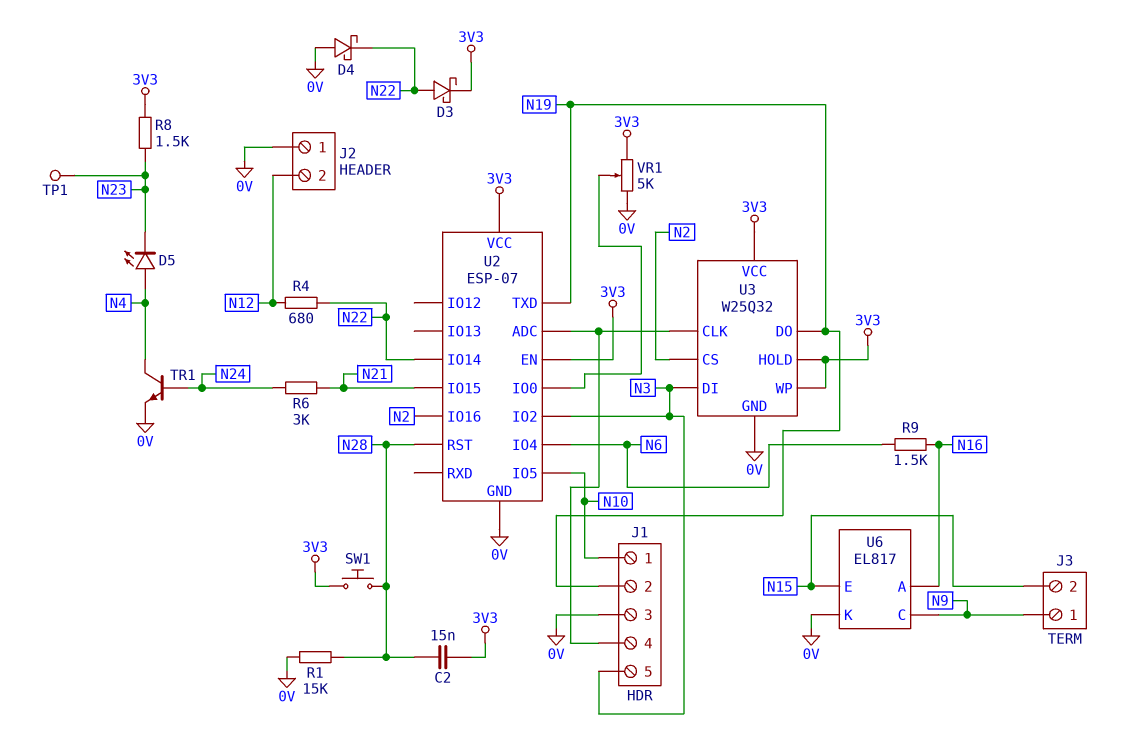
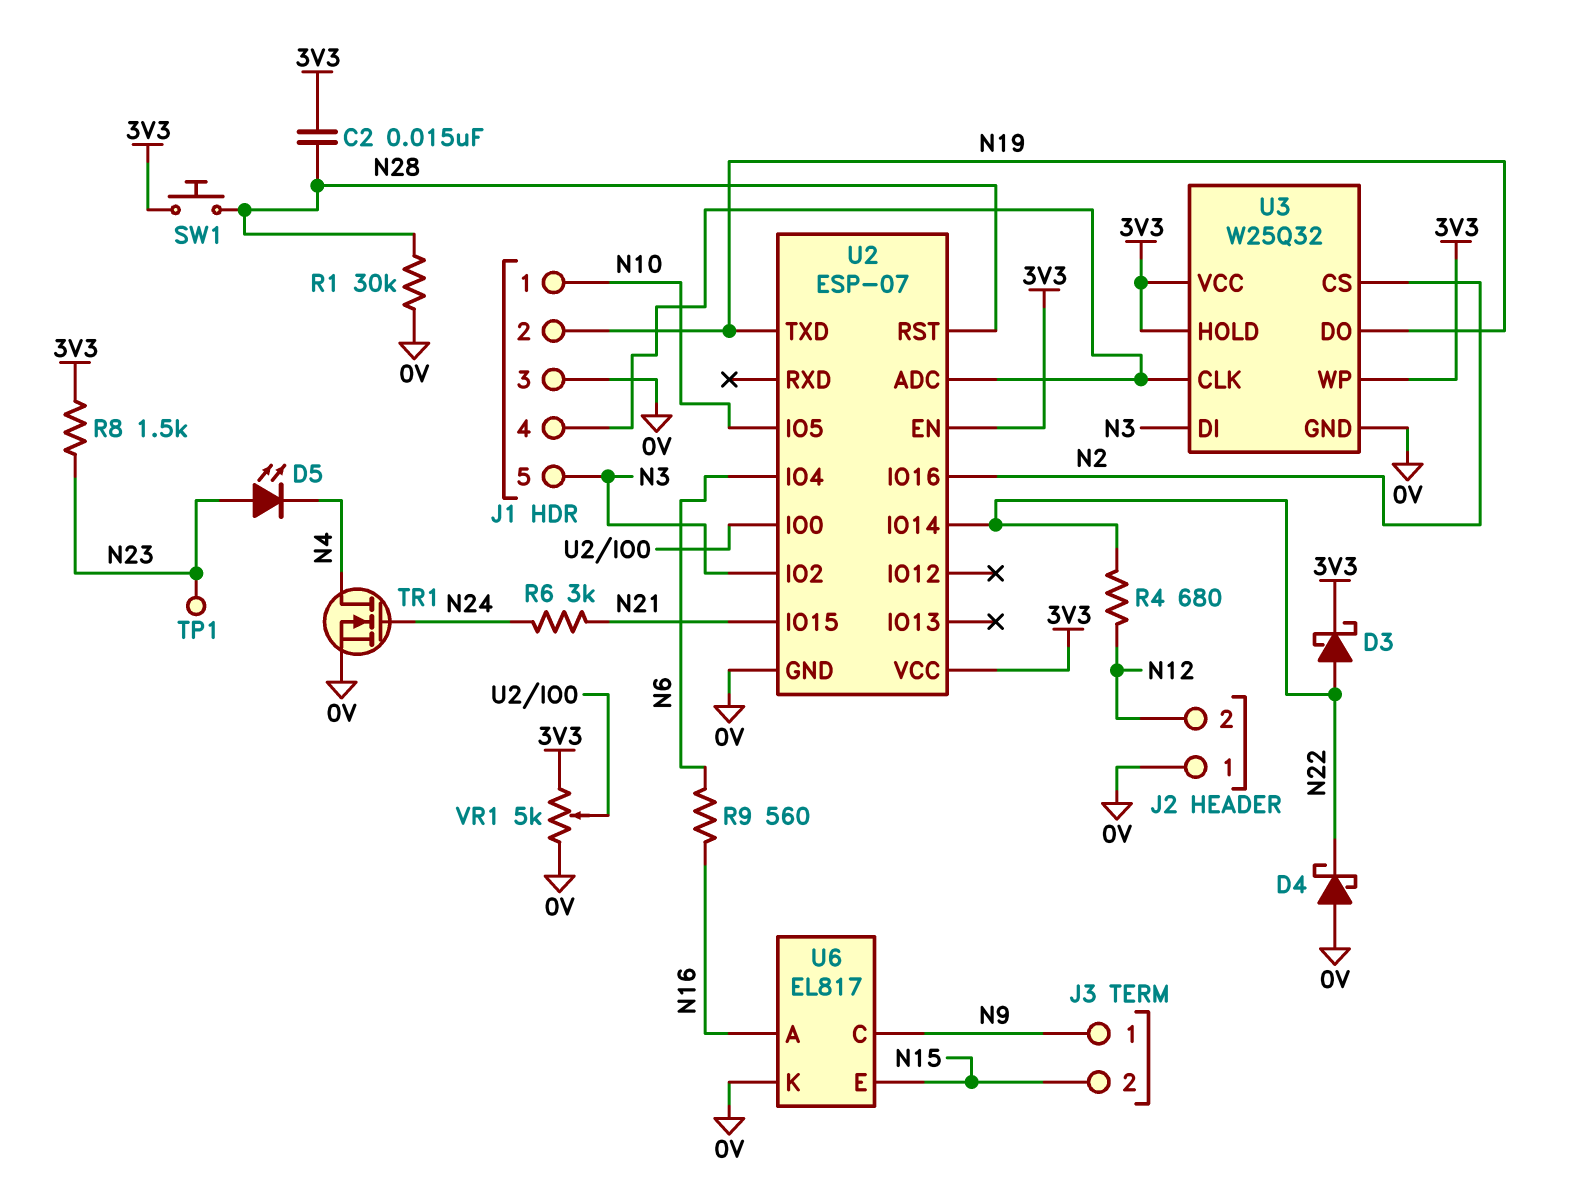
D5: LED (A N4, K N23) -> LED (A N23, K N4)
R1: 15k (0V, N28) -> 30k (0V, N28)
R9: 1.5k (N6, N16) -> 560 (N6, N16)
TR1: NPN (B N24, C N4, E 0V) -> NMOS (G N24, D N4, S 0V)

